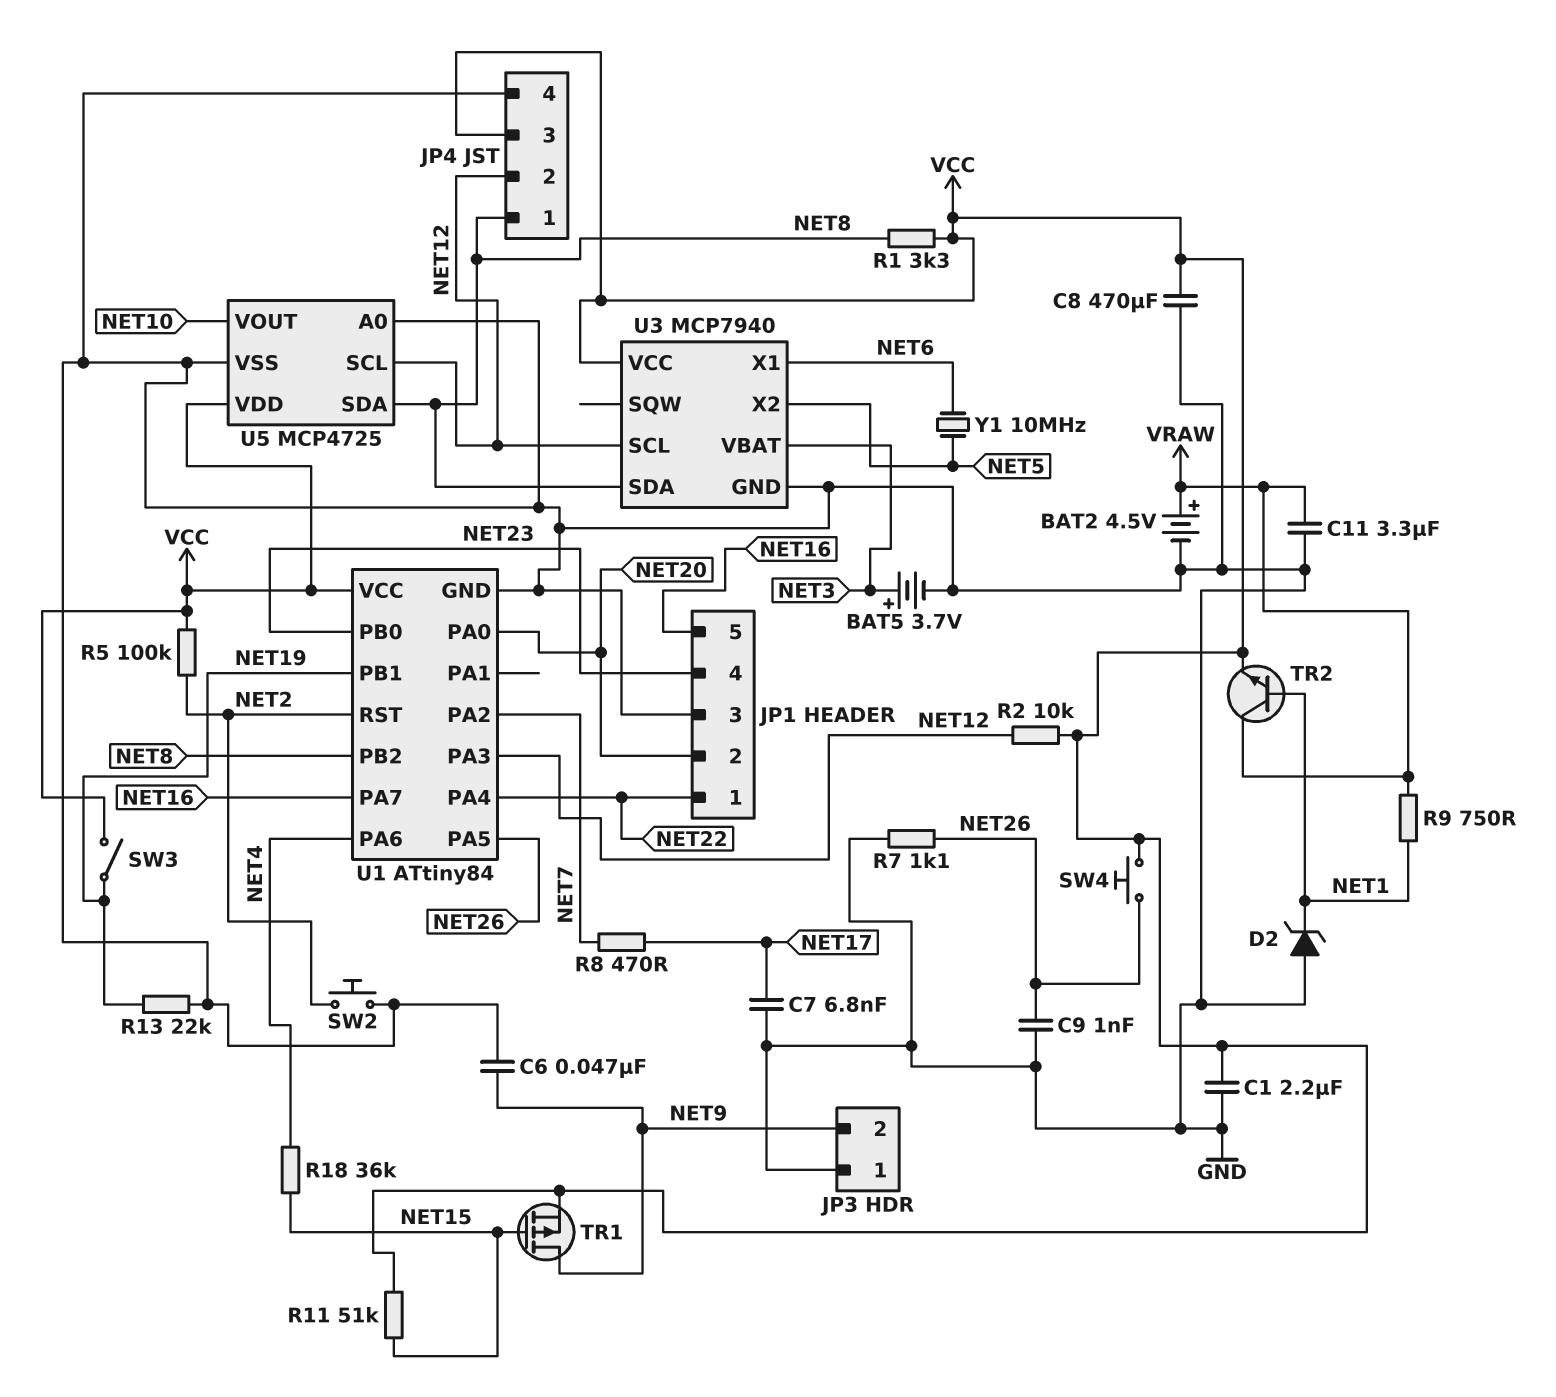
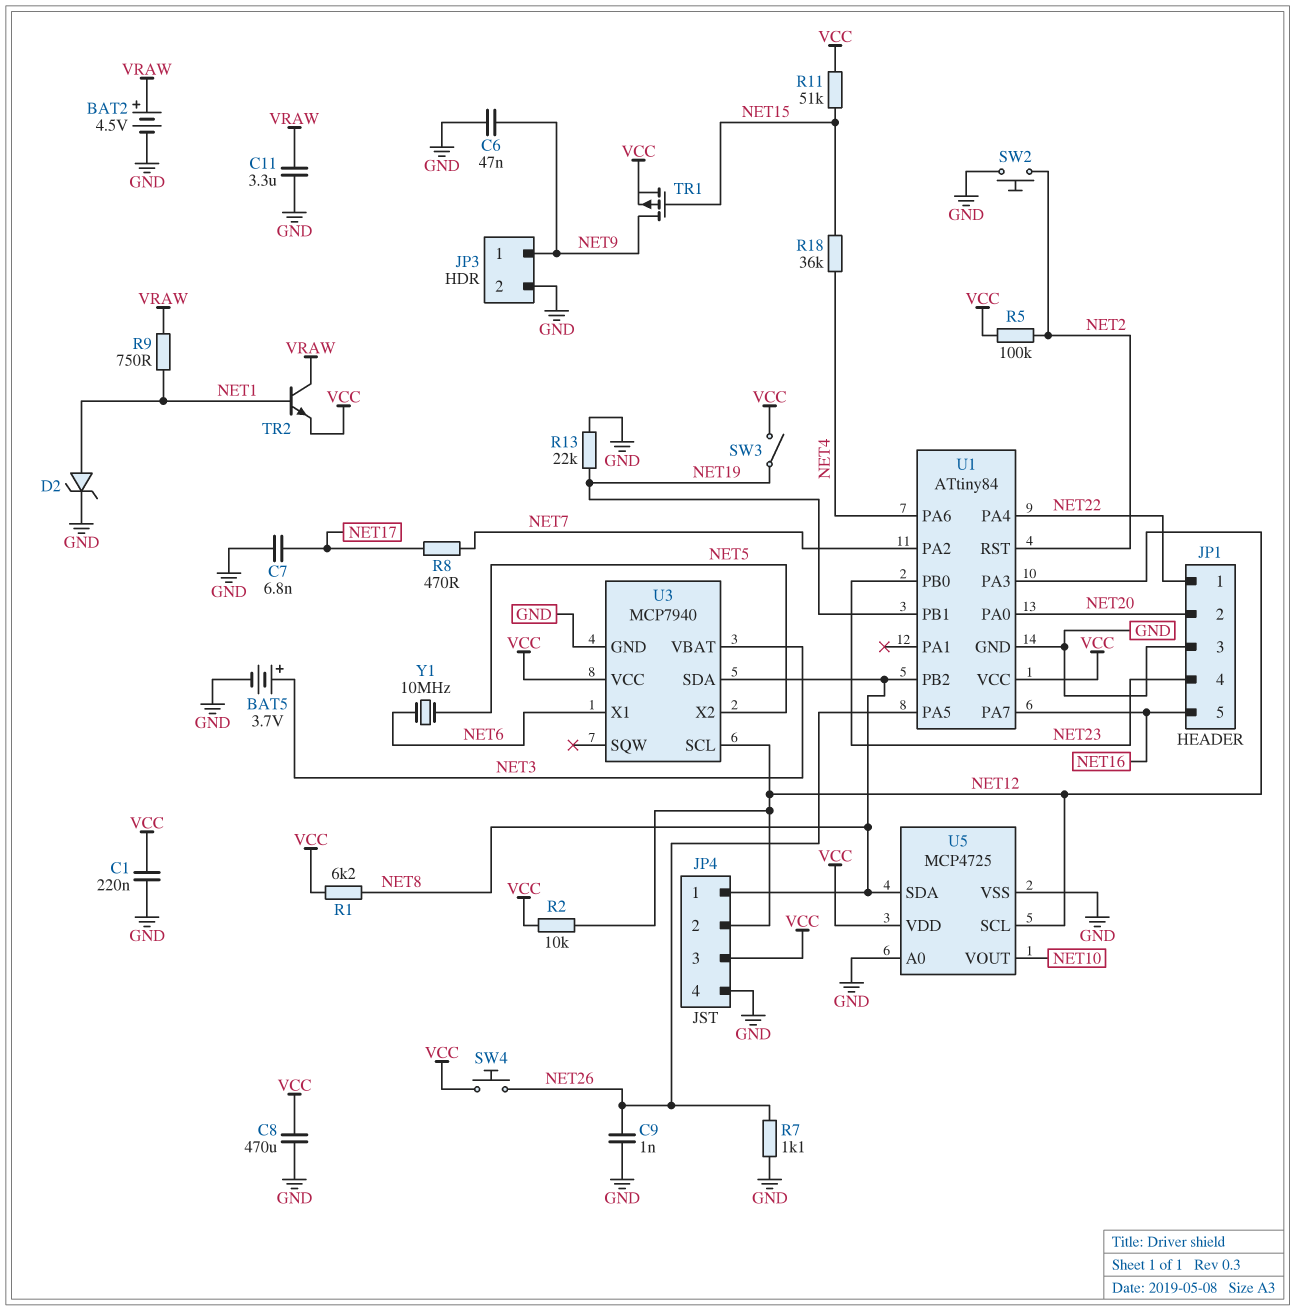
C1: 2.2uF (GND, VCC) -> 220nF (GND, VCC)
D2: zener (A GND, K NET1) -> zener (A NET1, K GND)
JP3 pin 1: GND -> NET9
JP3 pin 2: NET9 -> GND
R1: 3.3k (NET8, VCC) -> 6.2k (NET8, VCC)

